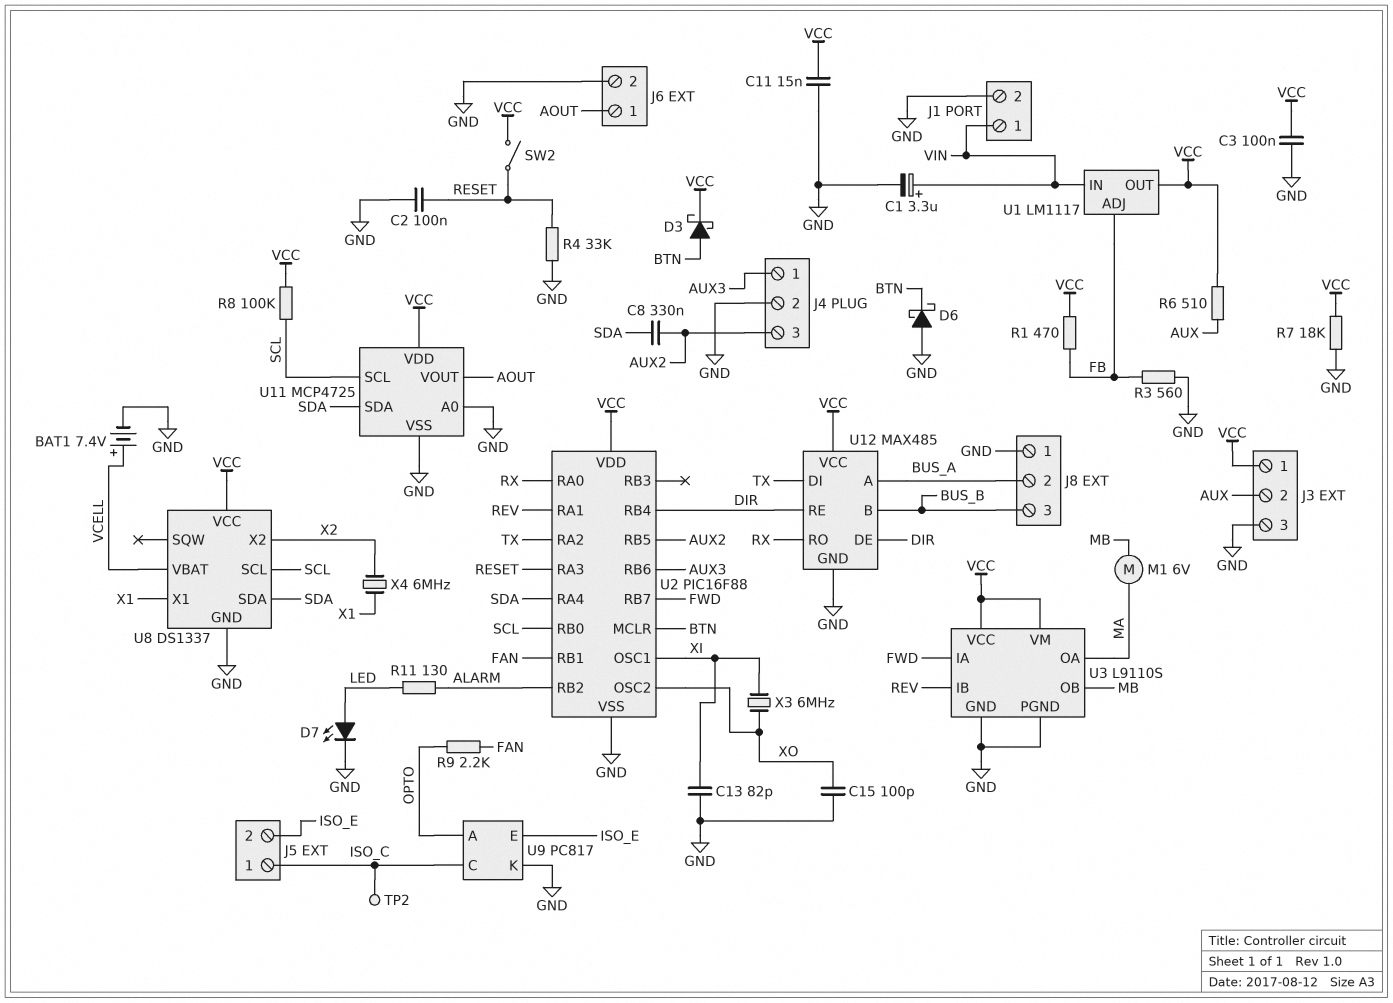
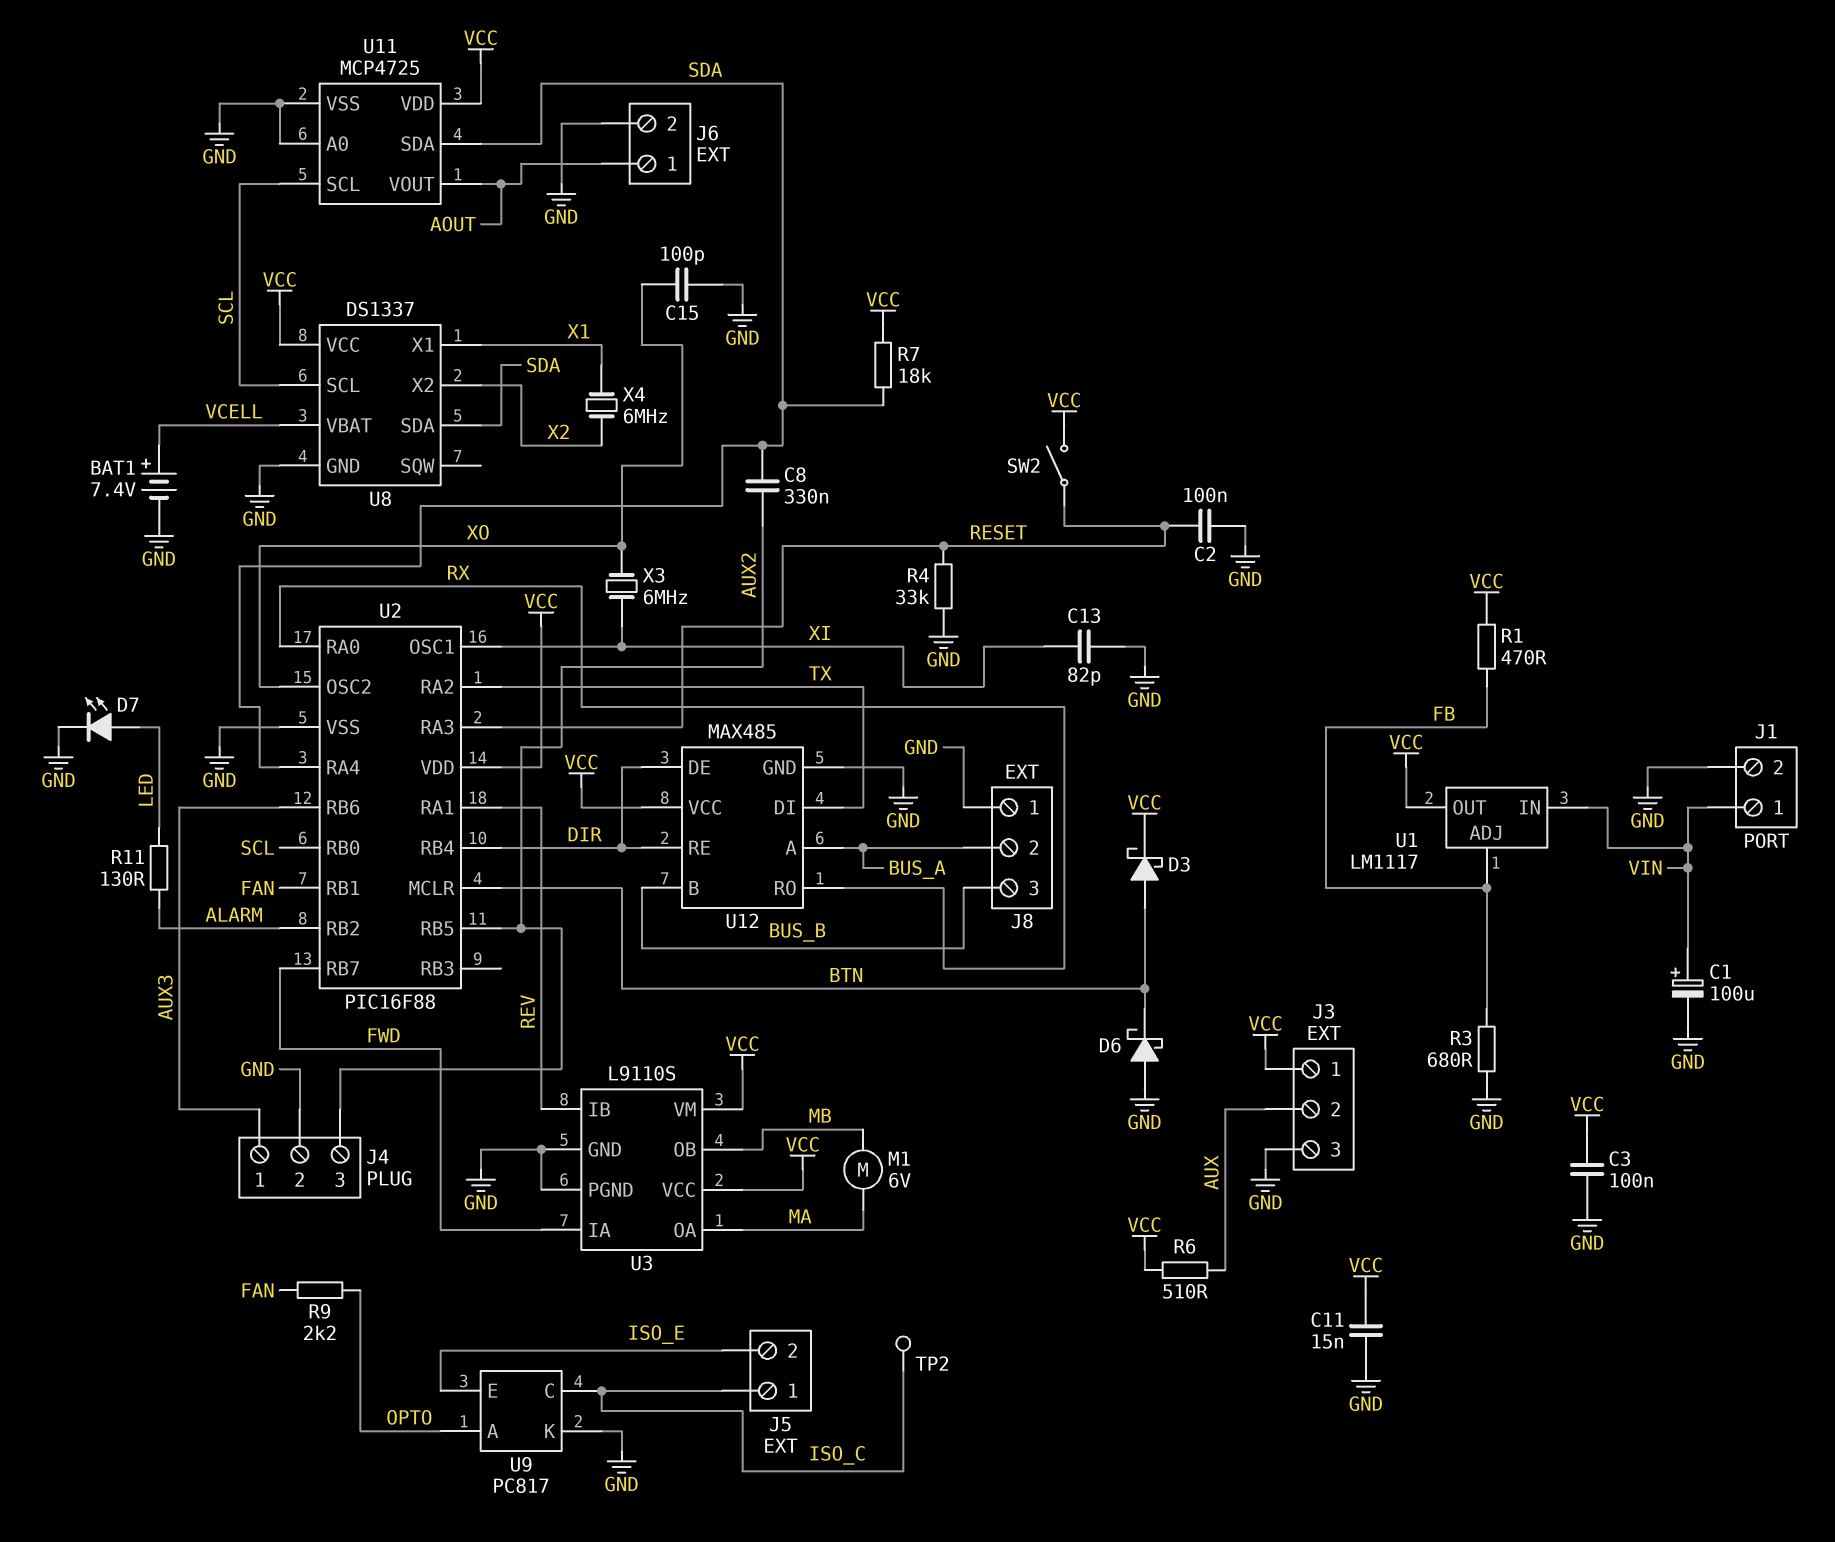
C1: 3.3uF (plus VIN, minus GND) -> 100uF (plus VIN, minus GND)
R3: 560 (FB, GND) -> 680 (FB, GND)
R7: 18k (GND, VCC) -> 18k (SDA, VCC)
R8: 100k (SCL, VCC) -> none

